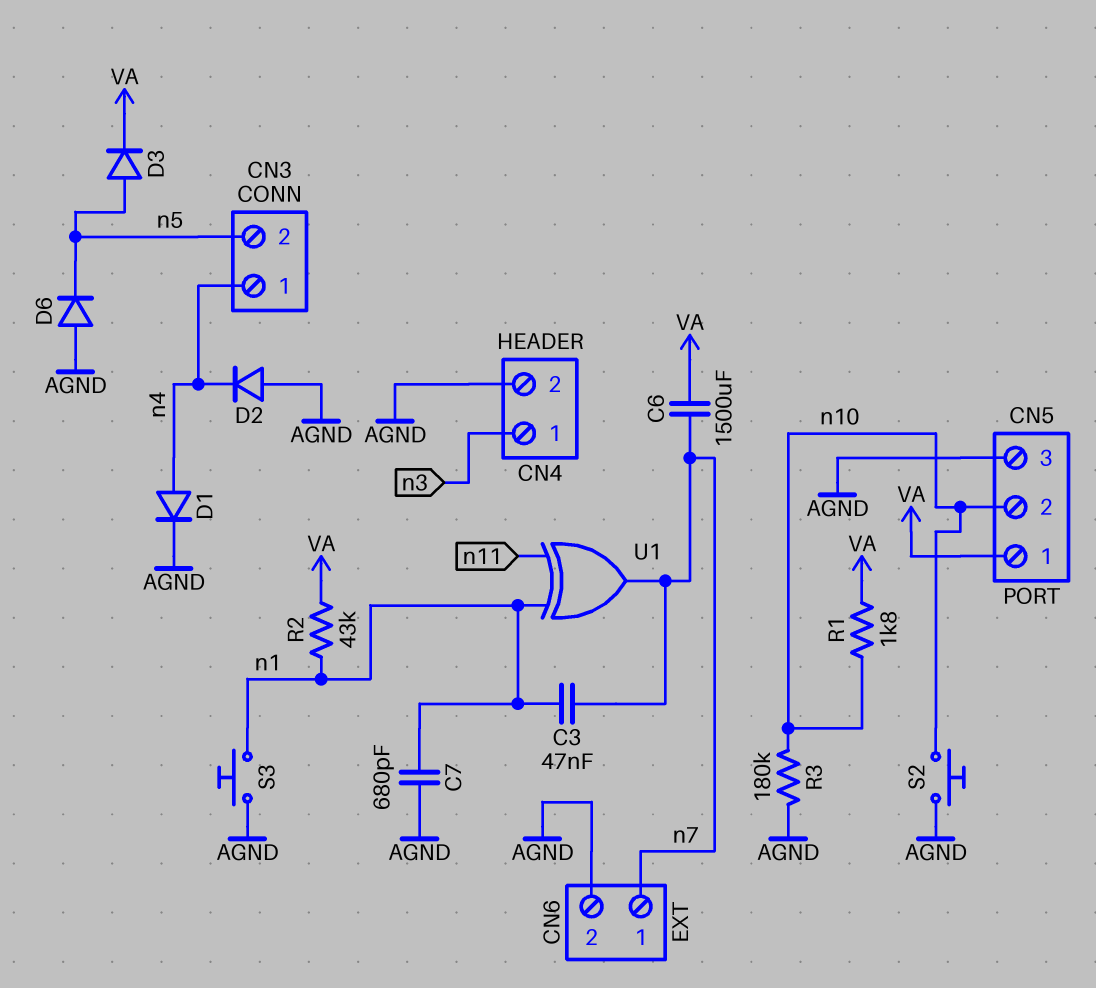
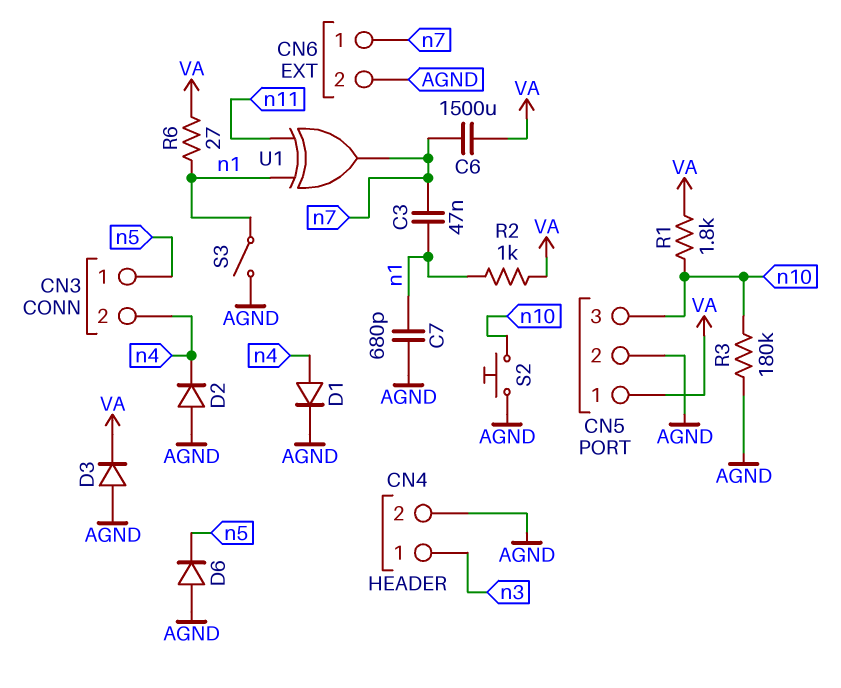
CN3 pin 1: n4 -> n5
CN3 pin 2: n5 -> n4
CN5 pin 2: n10 -> AGND
CN5 pin 3: AGND -> n10
D3: diode (A n5, K VA) -> diode (A AGND, K VA)
R2: 43k (VA, n1) -> 1k (VA, n1)
R6: none -> 27 (VA, n1)
S3: button (AGND, n1) -> switch (AGND, n1)

